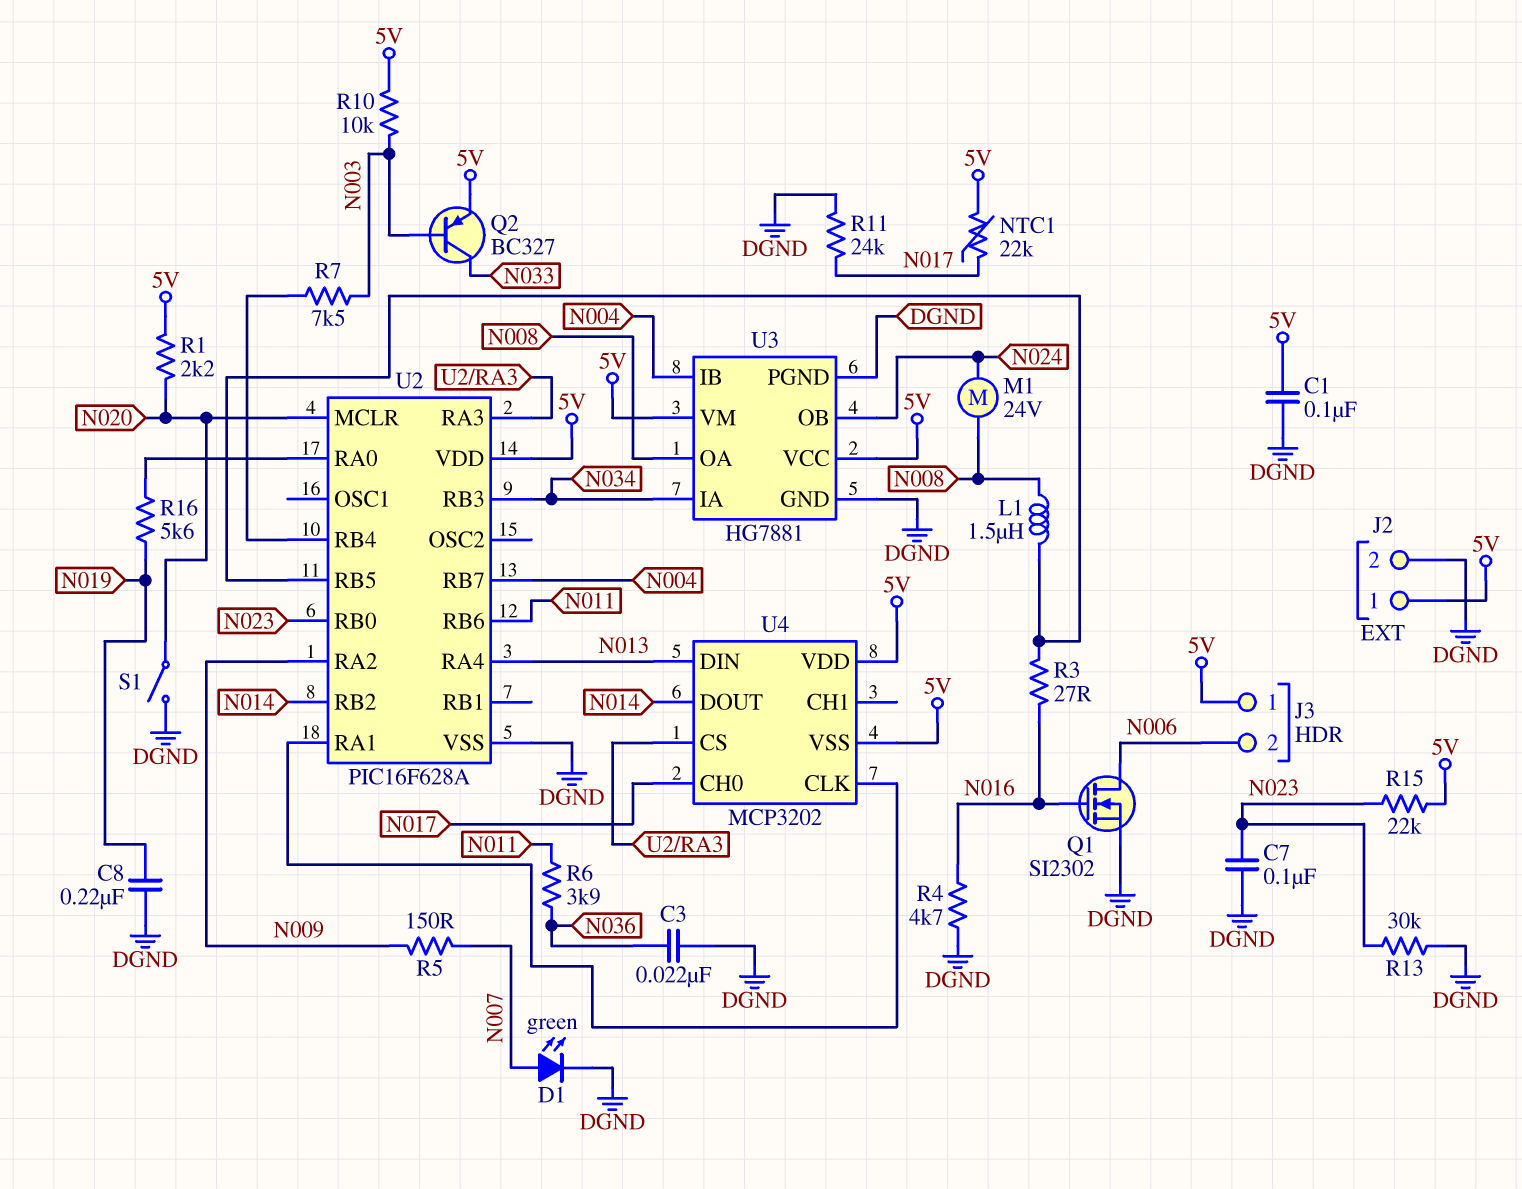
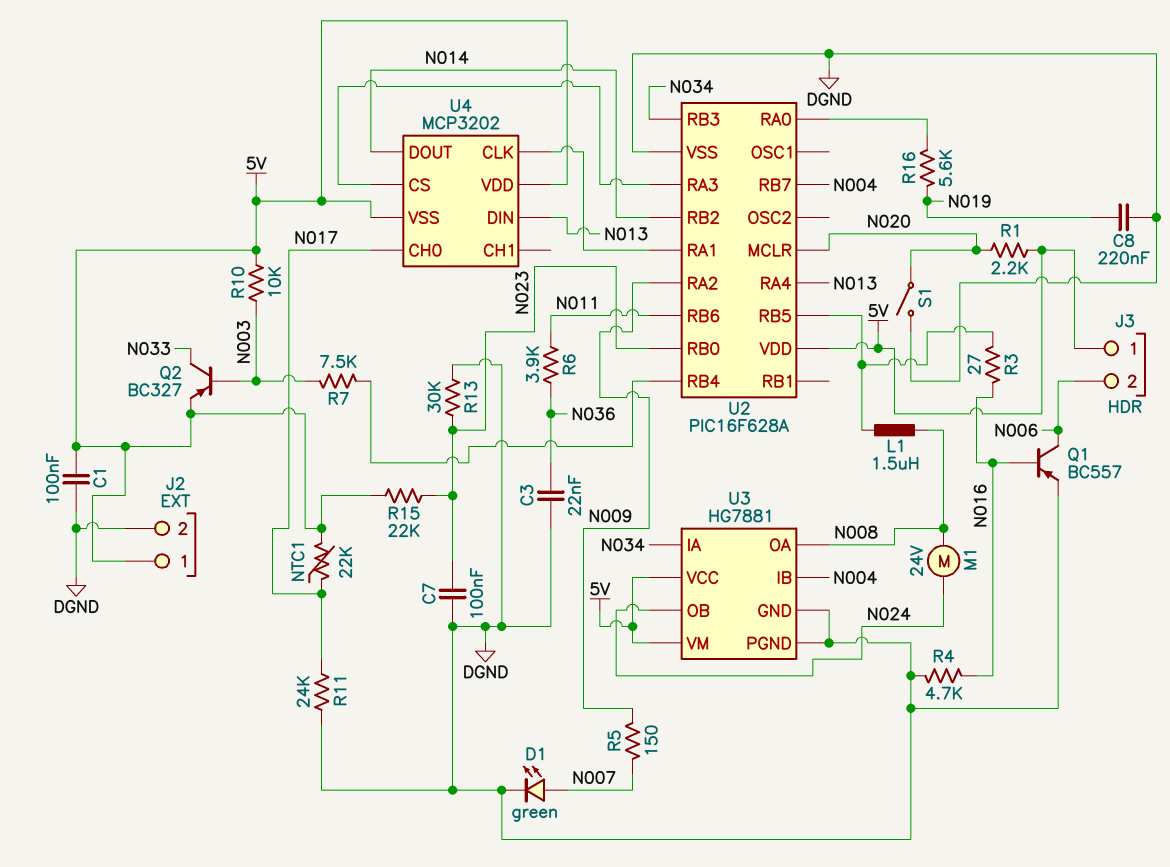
Q1: NMOS SI2302 (G N016, D N006, S DGND) -> PNP BC557 (B N016, C N006, E DGND)

